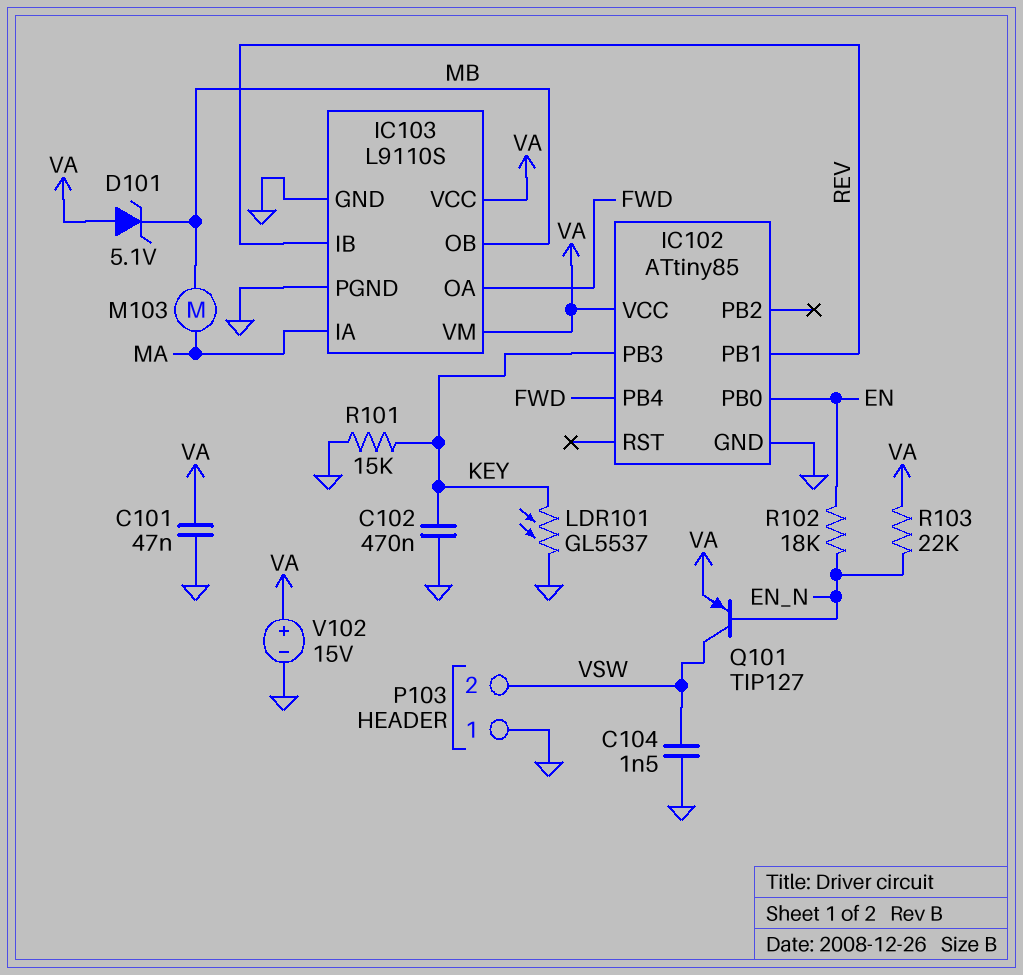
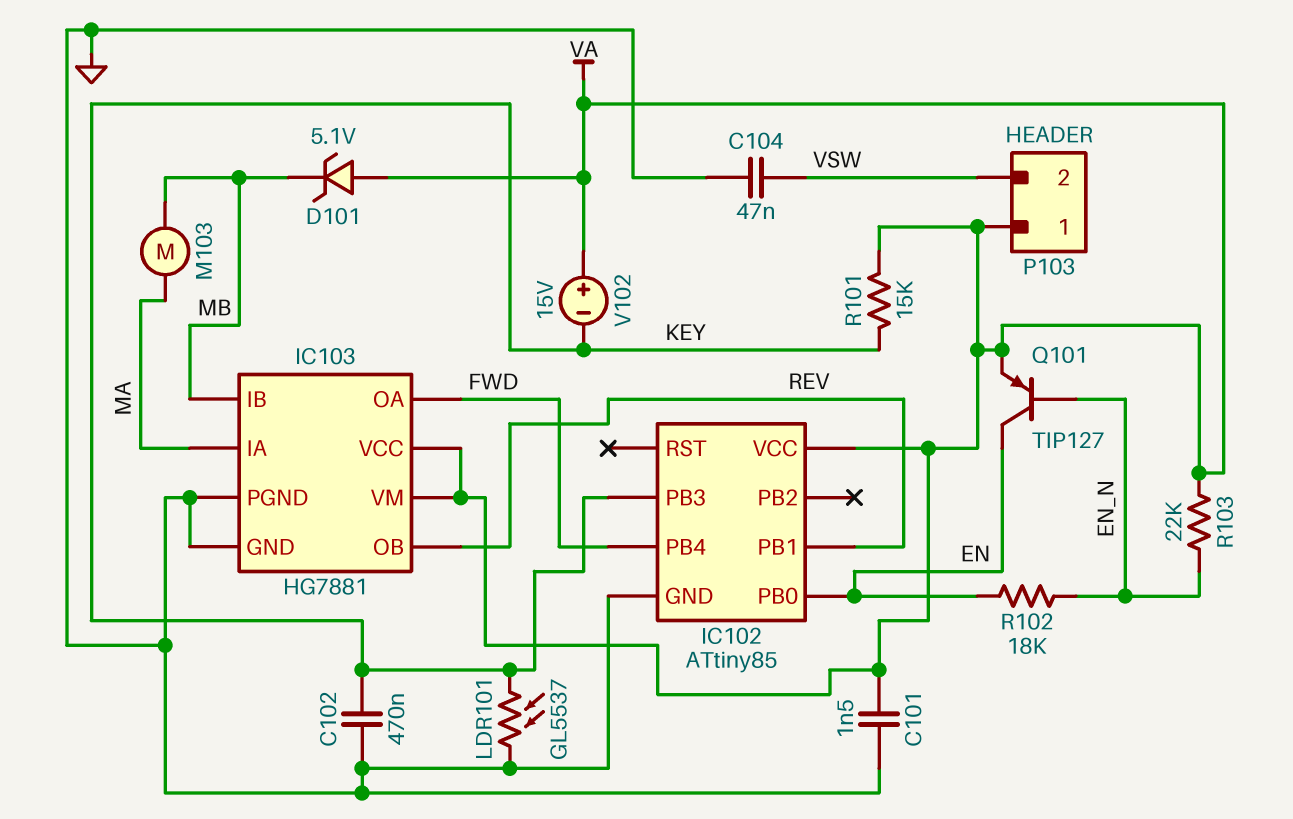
C101: 47nF (GND, VA) -> 1.5nF (GND, VA)
C104: 1.5nF (GND, VSW) -> 47nF (GND, VSW)
IC103: L9110S -> HG7881
IC103 pin IB: REV -> MB
IC103 pin OB: MB -> REV
P103 pin 1: GND -> VA
Q101: PNP TIP127 (B EN_N, C VSW, E VA) -> PNP TIP127 (B EN_N, C EN, E VA)
R101: 15k (GND, KEY) -> 15k (KEY, VA)
V102: 15V (plus VA, minus GND) -> 15V (plus VA, minus KEY)

